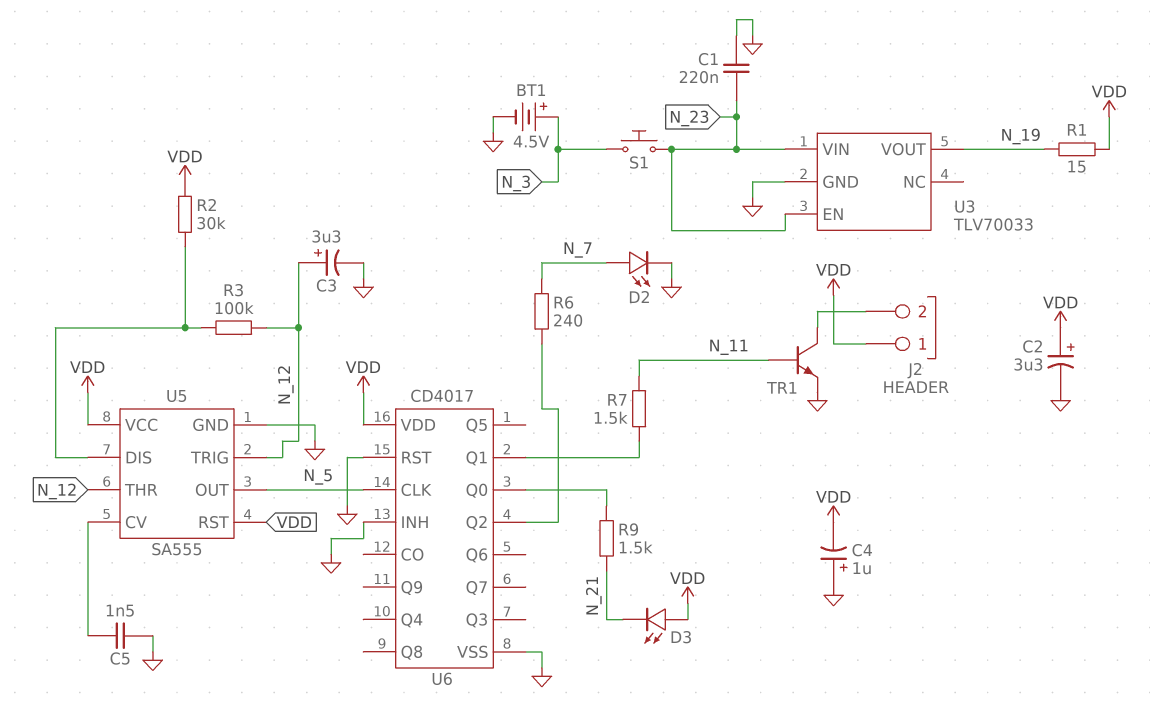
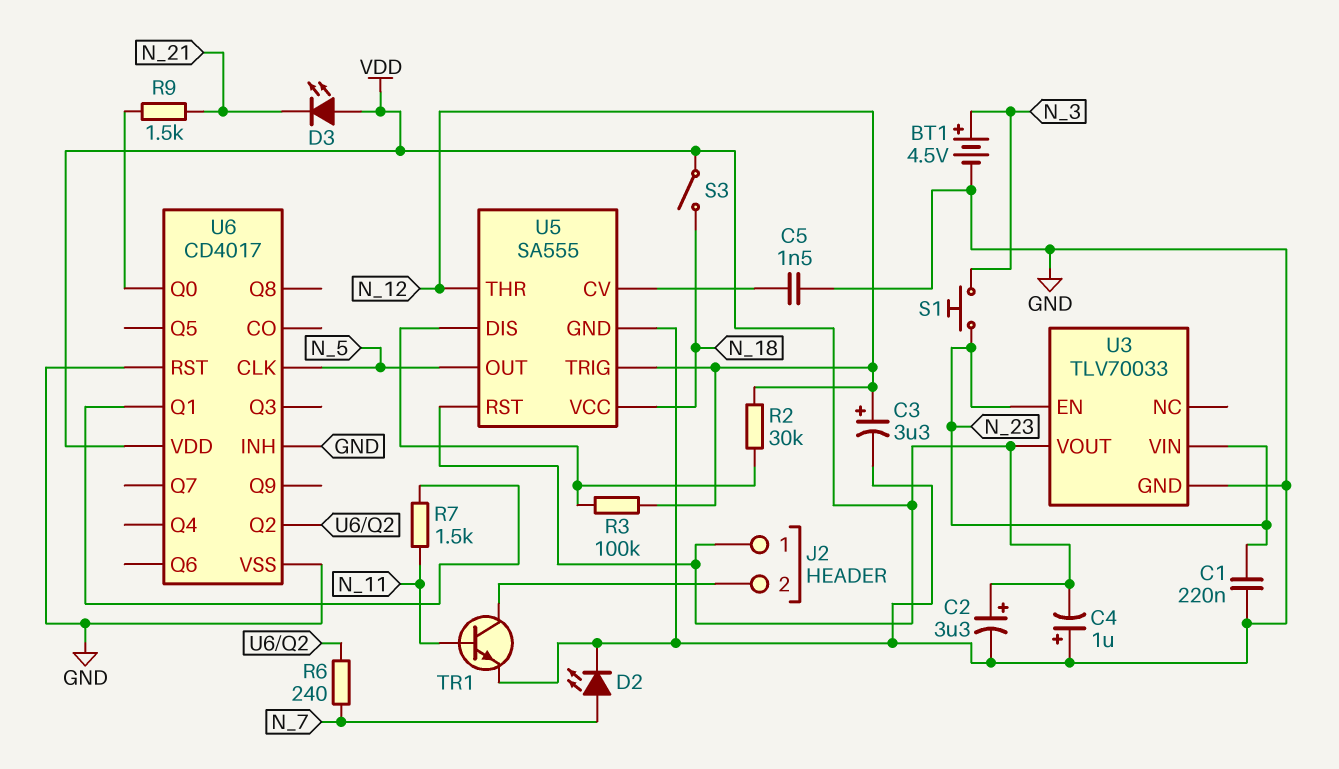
R1: 15 (N_19, VDD) -> none
R2: 30k (U5/DIS, VDD) -> 30k (N_12, U5/DIS)
S3: none -> switch (N_18, VDD)
U3 pin VOUT: N_19 -> VDD
U5 pin VCC: VDD -> N_18

